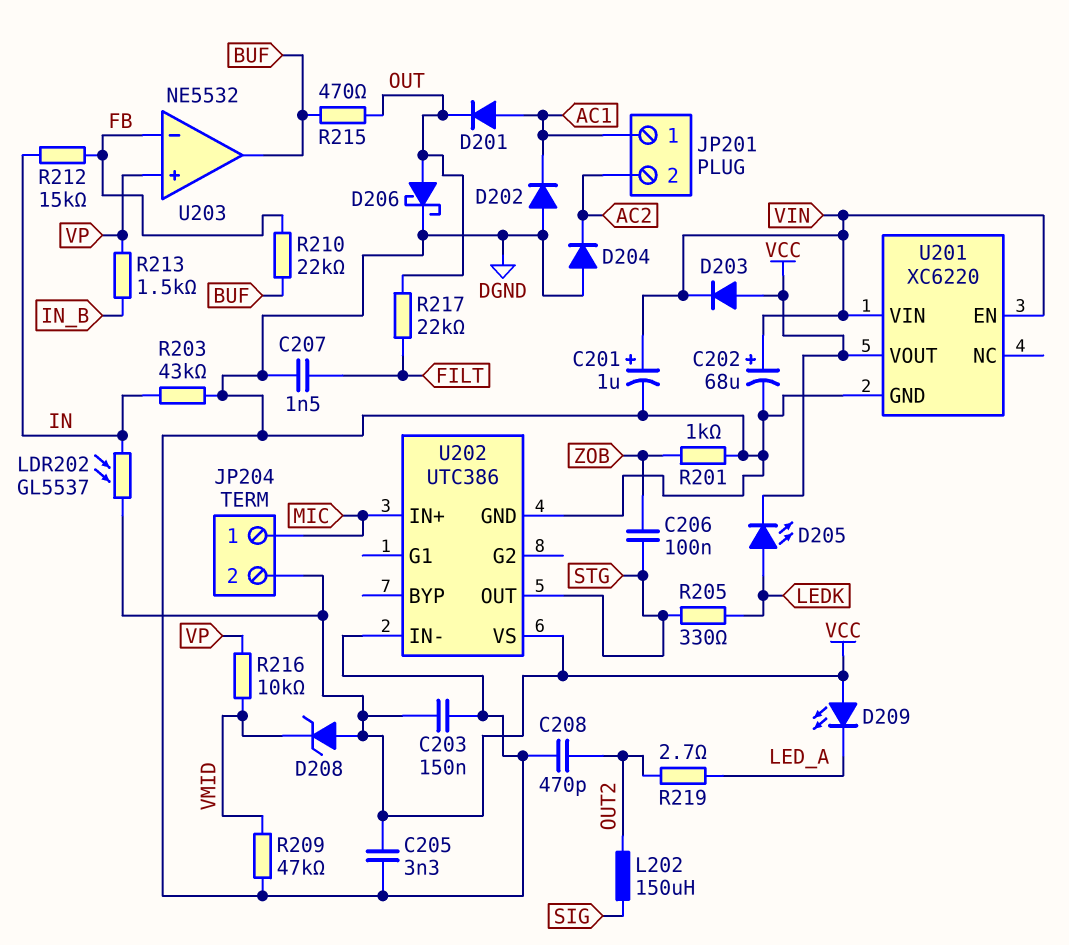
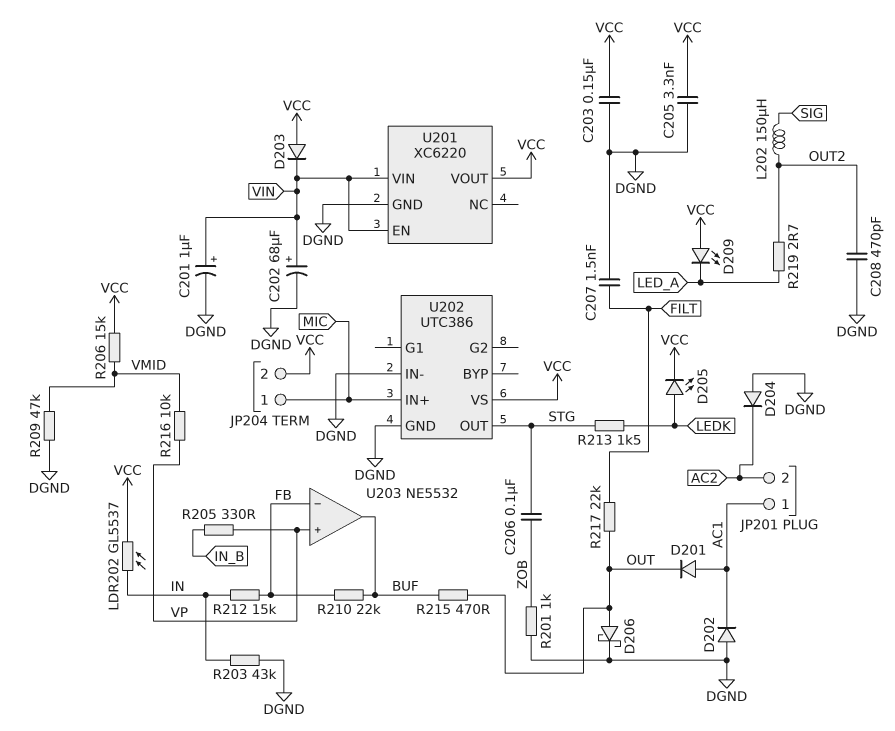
D208: zener (A VCC, K VMID) -> none
R205: 330 (LEDK, STG) -> 330 (IN_B, VP)
R206: none -> 15k (VCC, VMID)
R213: 1.5k (IN_B, VP) -> 1.5k (LEDK, STG)

